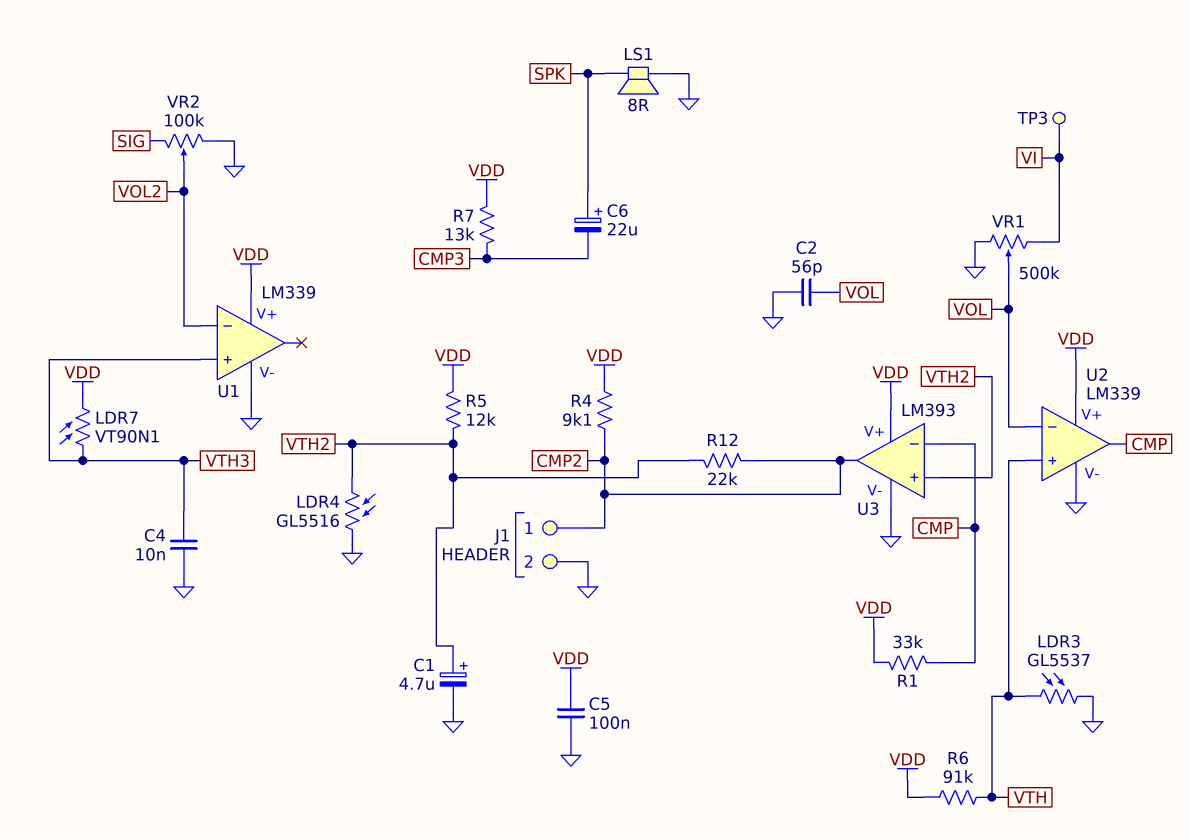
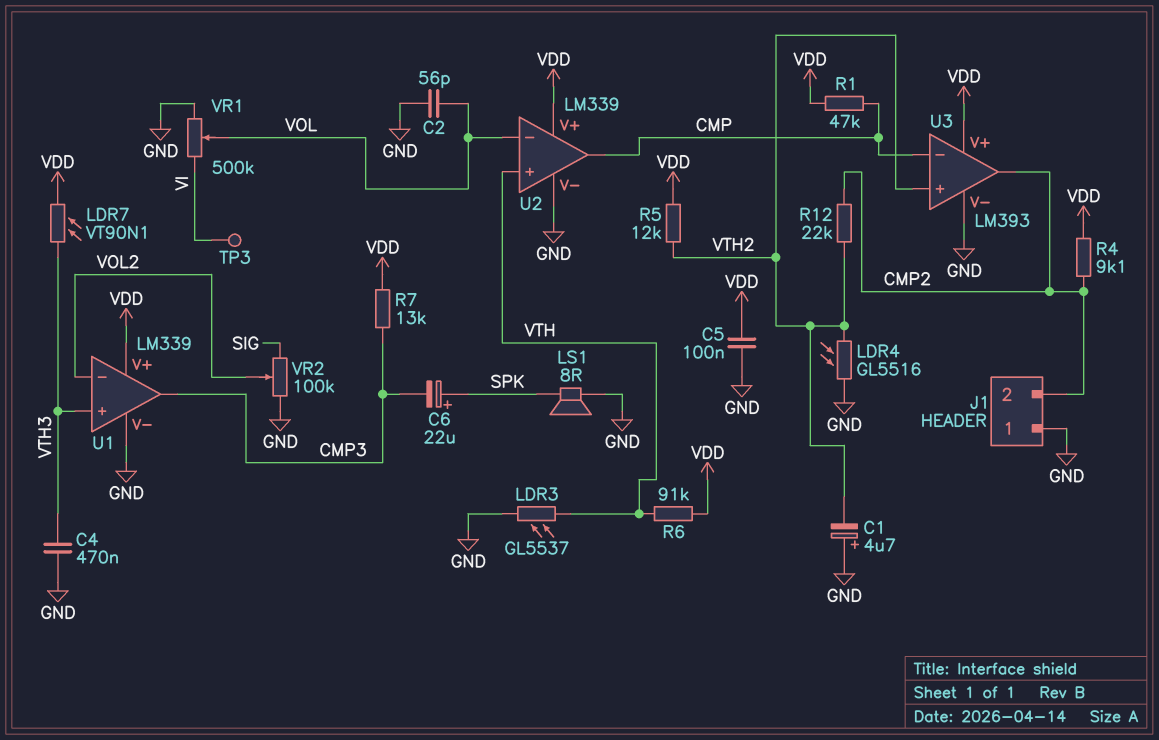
C1: 4.7uF (plus VTH2, minus GND) -> 4.7uF (plus GND, minus VTH2)
C4: 10nF (GND, VTH3) -> 470nF (GND, VTH3)
J1 pin 1: CMP2 -> GND
J1 pin 2: GND -> CMP2
R1: 33k (CMP, VDD) -> 47k (CMP, VDD)
U1 pin out: none -> CMP3

